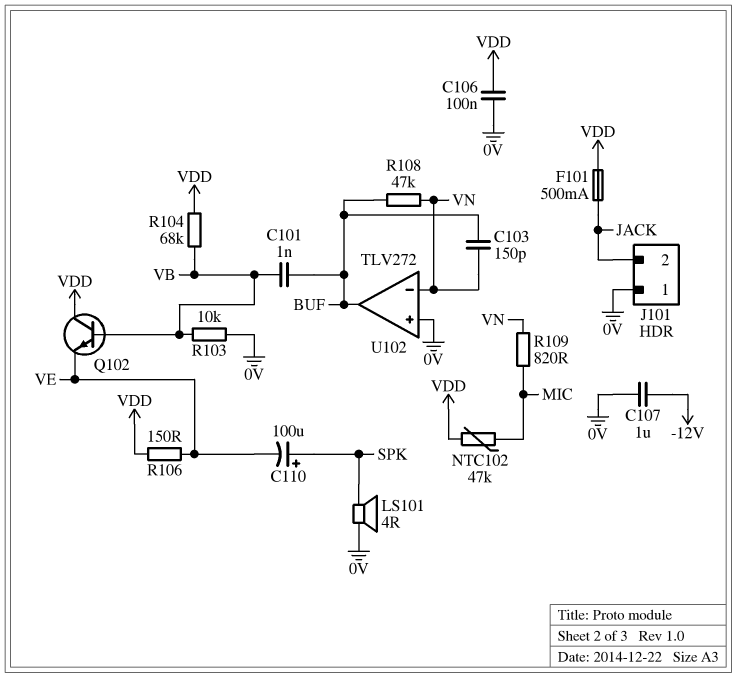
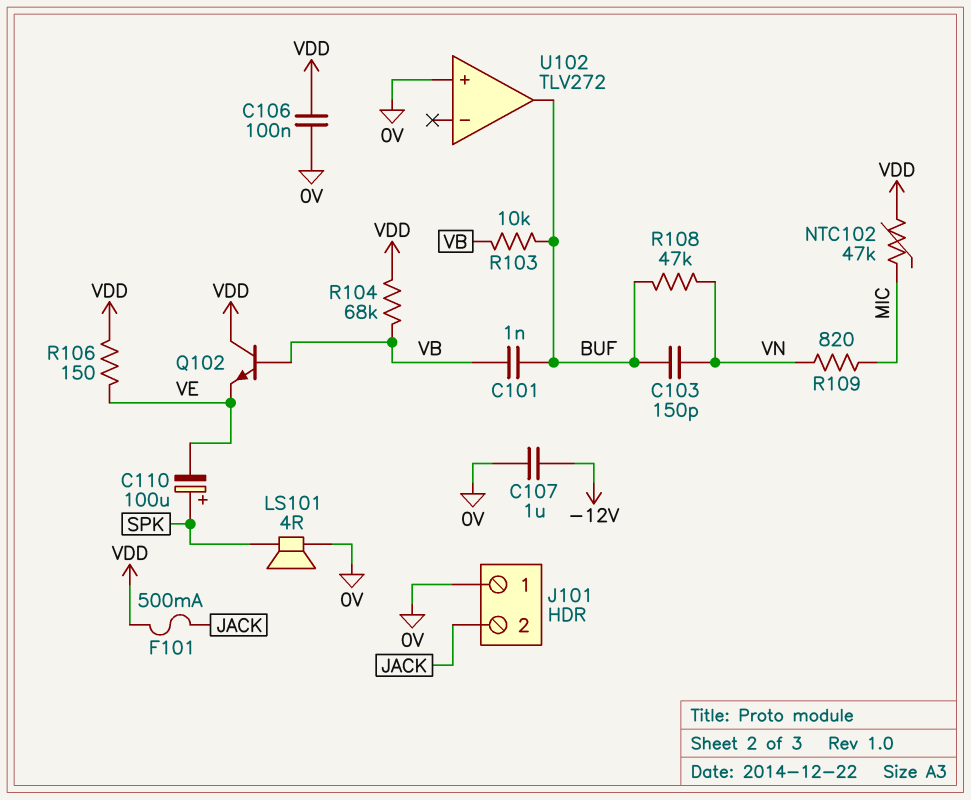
R103: 10k (0V, VB) -> 10k (BUF, VB)
U102 pin in-: VN -> none

